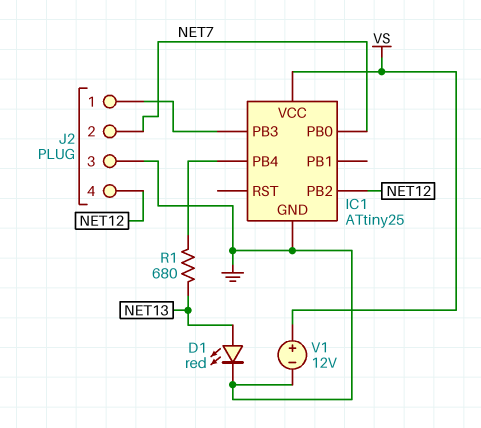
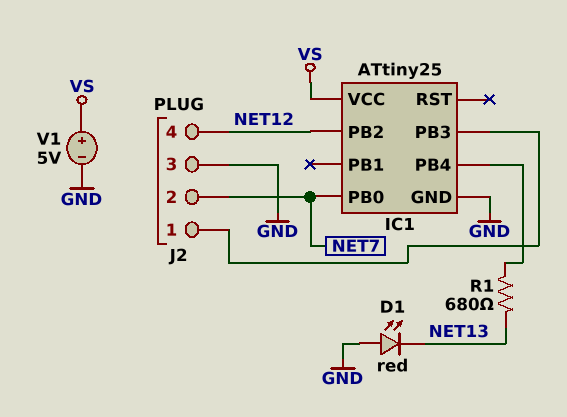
D1: LED red (A NET13, K GND) -> LED red (A GND, K NET13)
V1: 12V (plus VS, minus GND) -> 5V (plus VS, minus GND)

